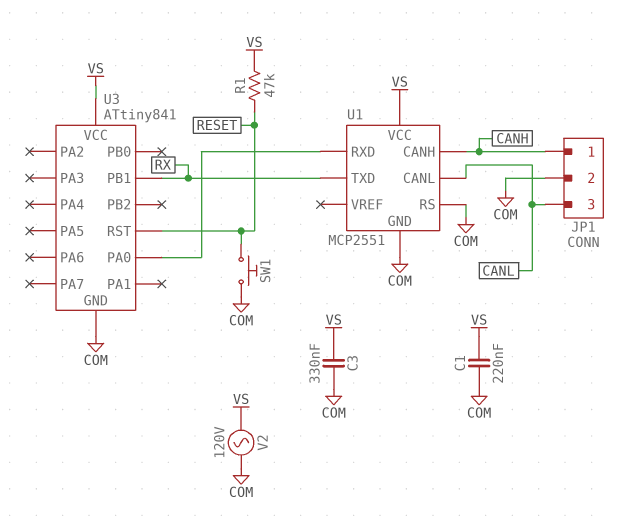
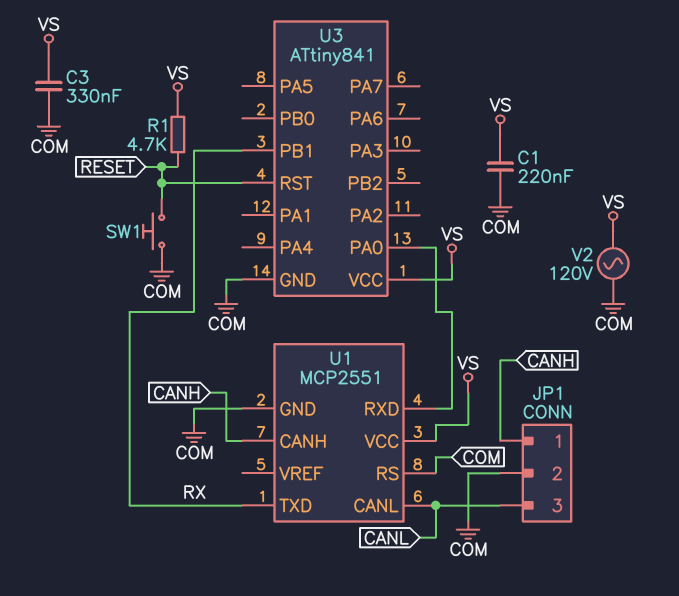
R1: 47k (RESET, VS) -> 4.7k (RESET, VS)

